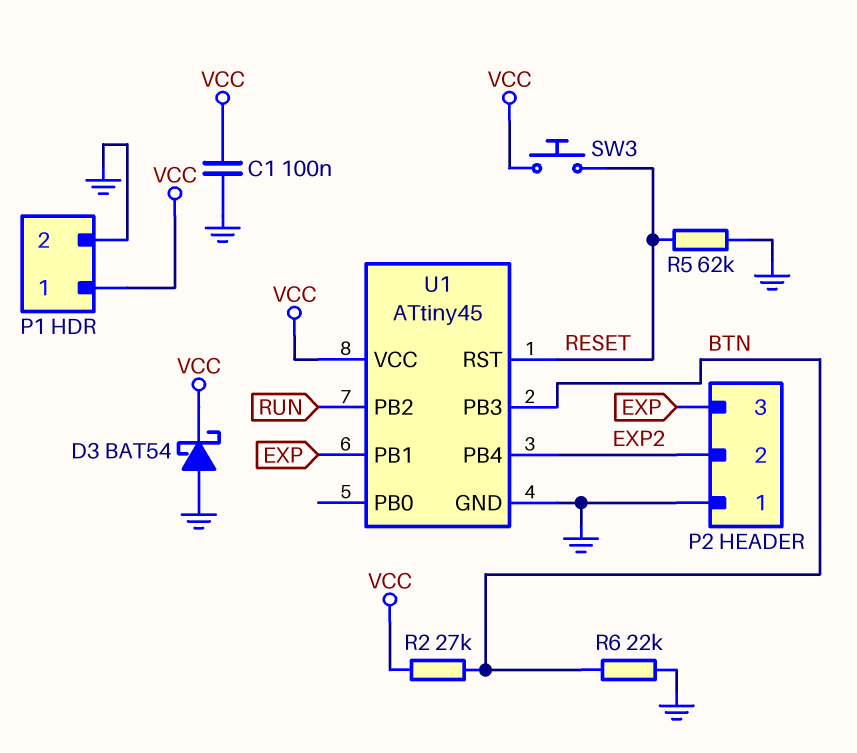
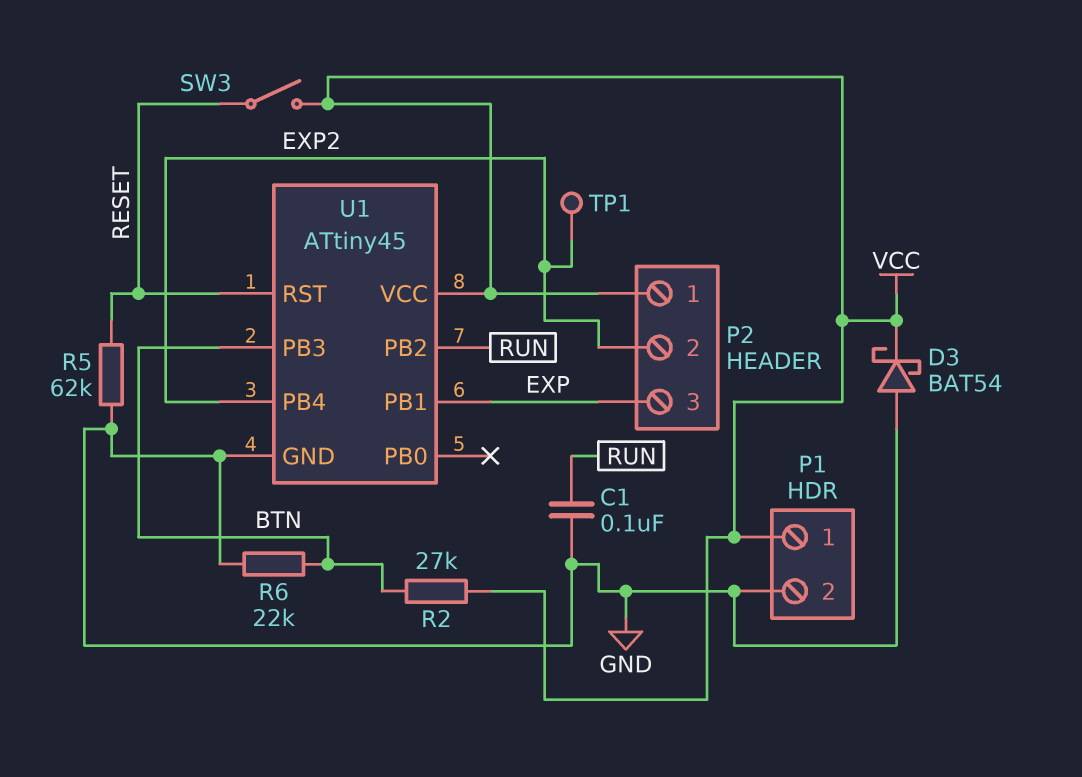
C1: 100nF (GND, VCC) -> 100nF (GND, RUN)
P2 pin 1: GND -> VCC
SW3: button (RESET, VCC) -> switch (RESET, VCC)
TP1: none -> test point (EXP2)

